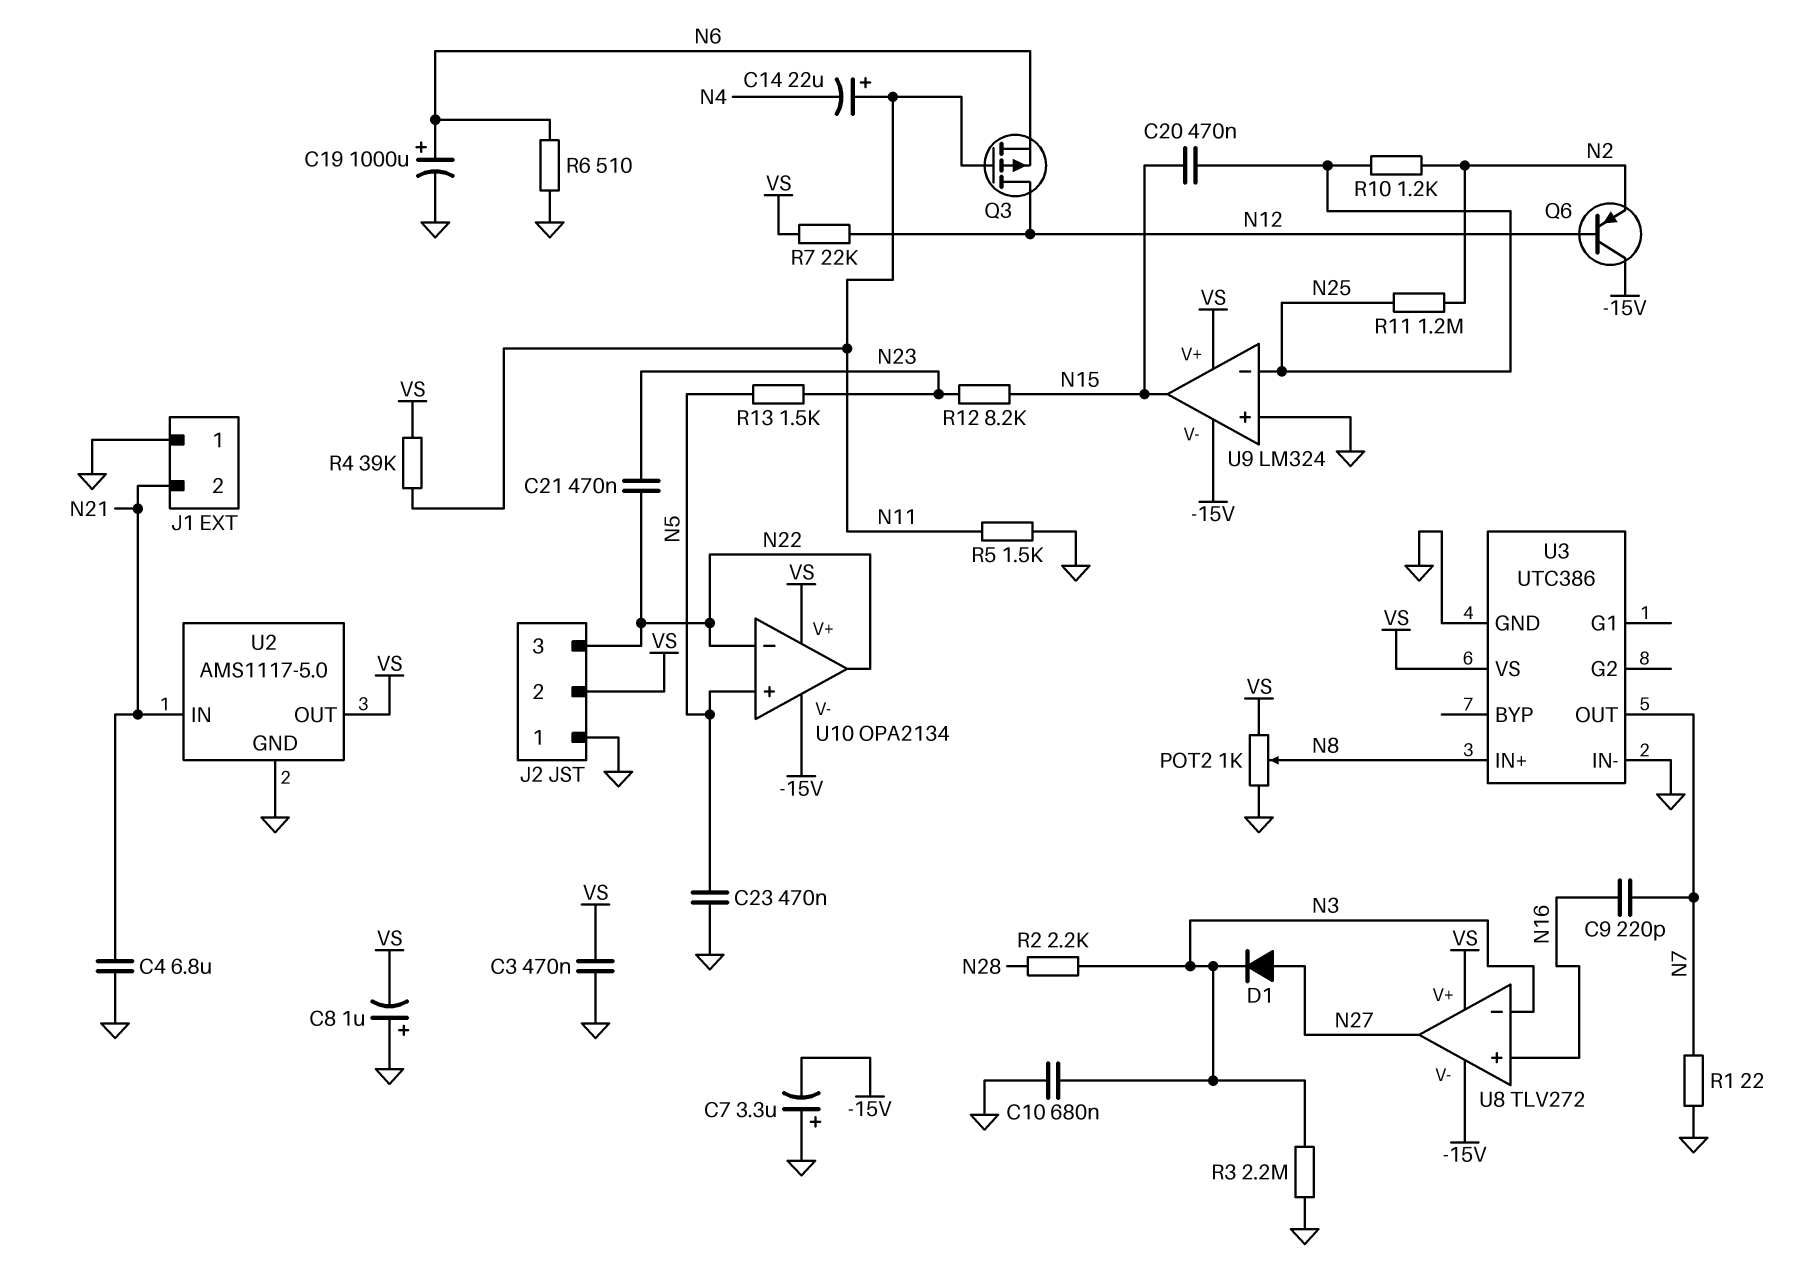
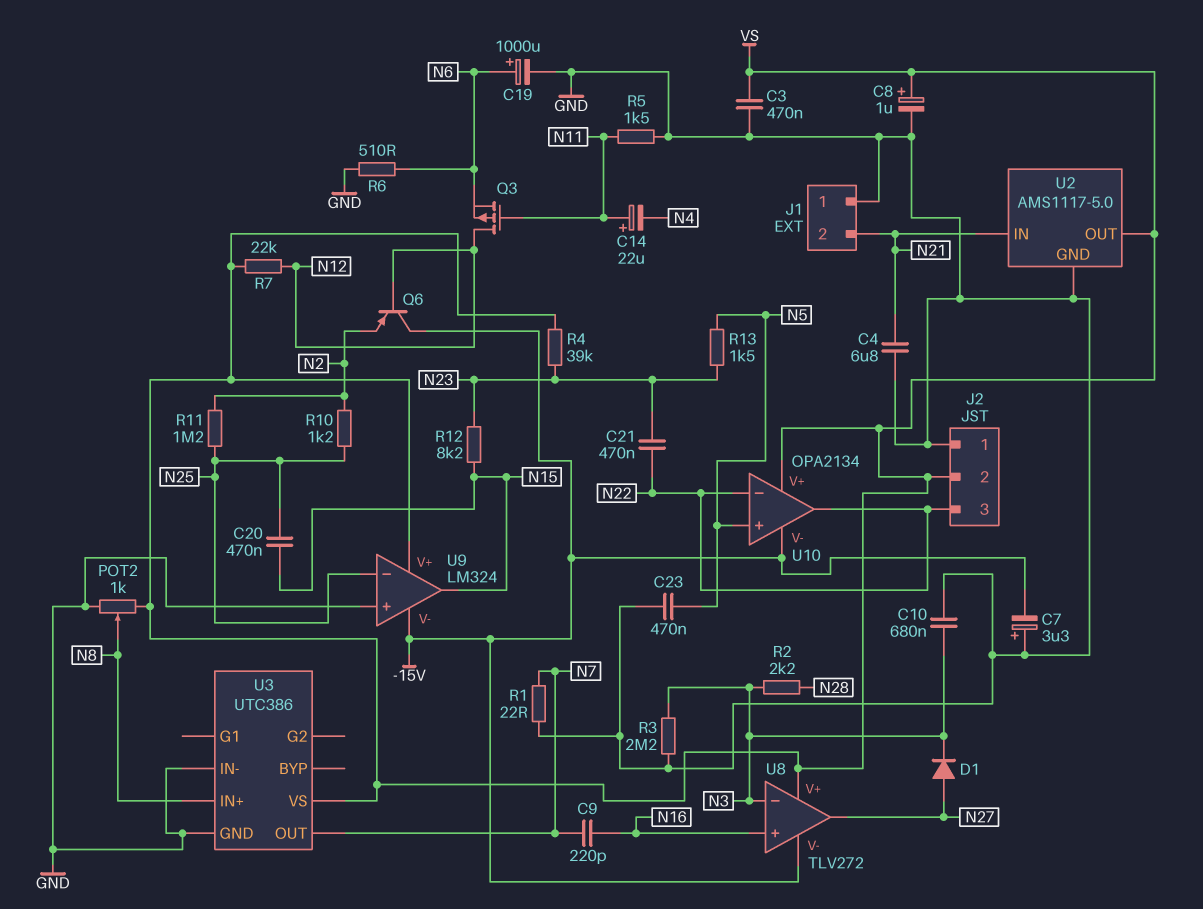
C8: 1uF (plus GND, minus VS) -> 1uF (plus VS, minus GND)
R4: 39k (N11, VS) -> 39k (N23, VS)

